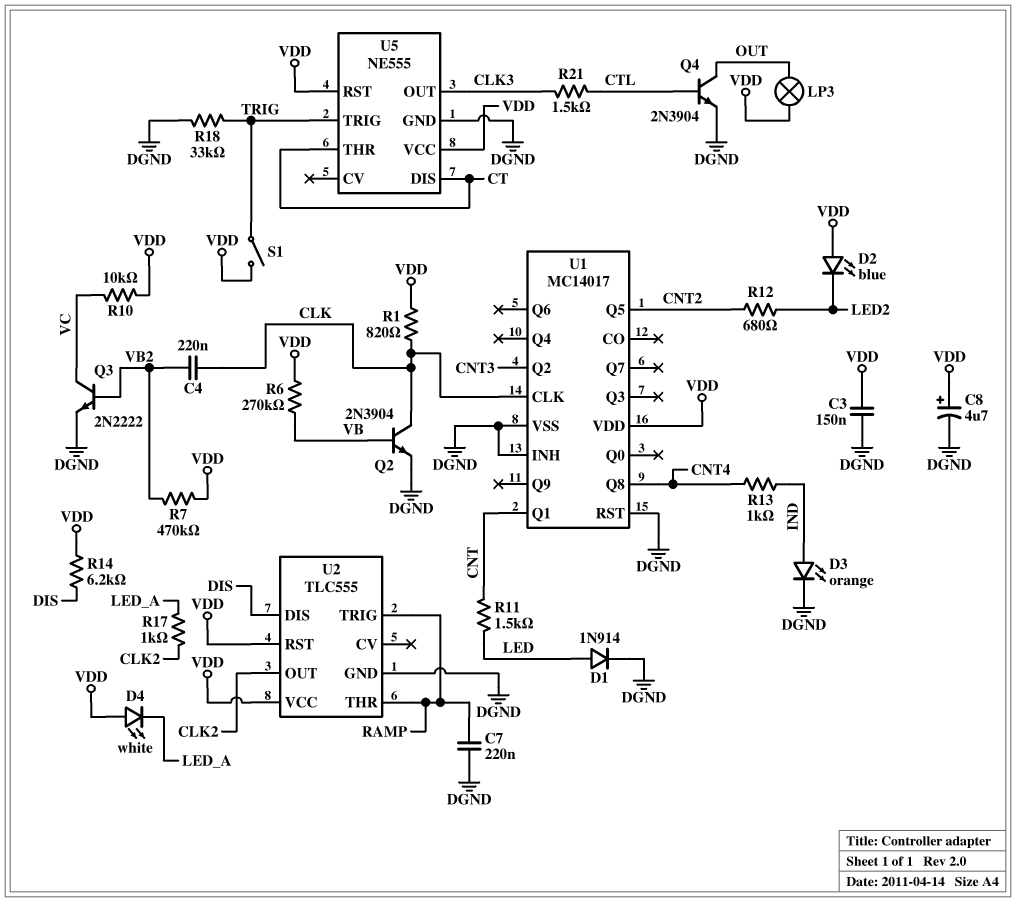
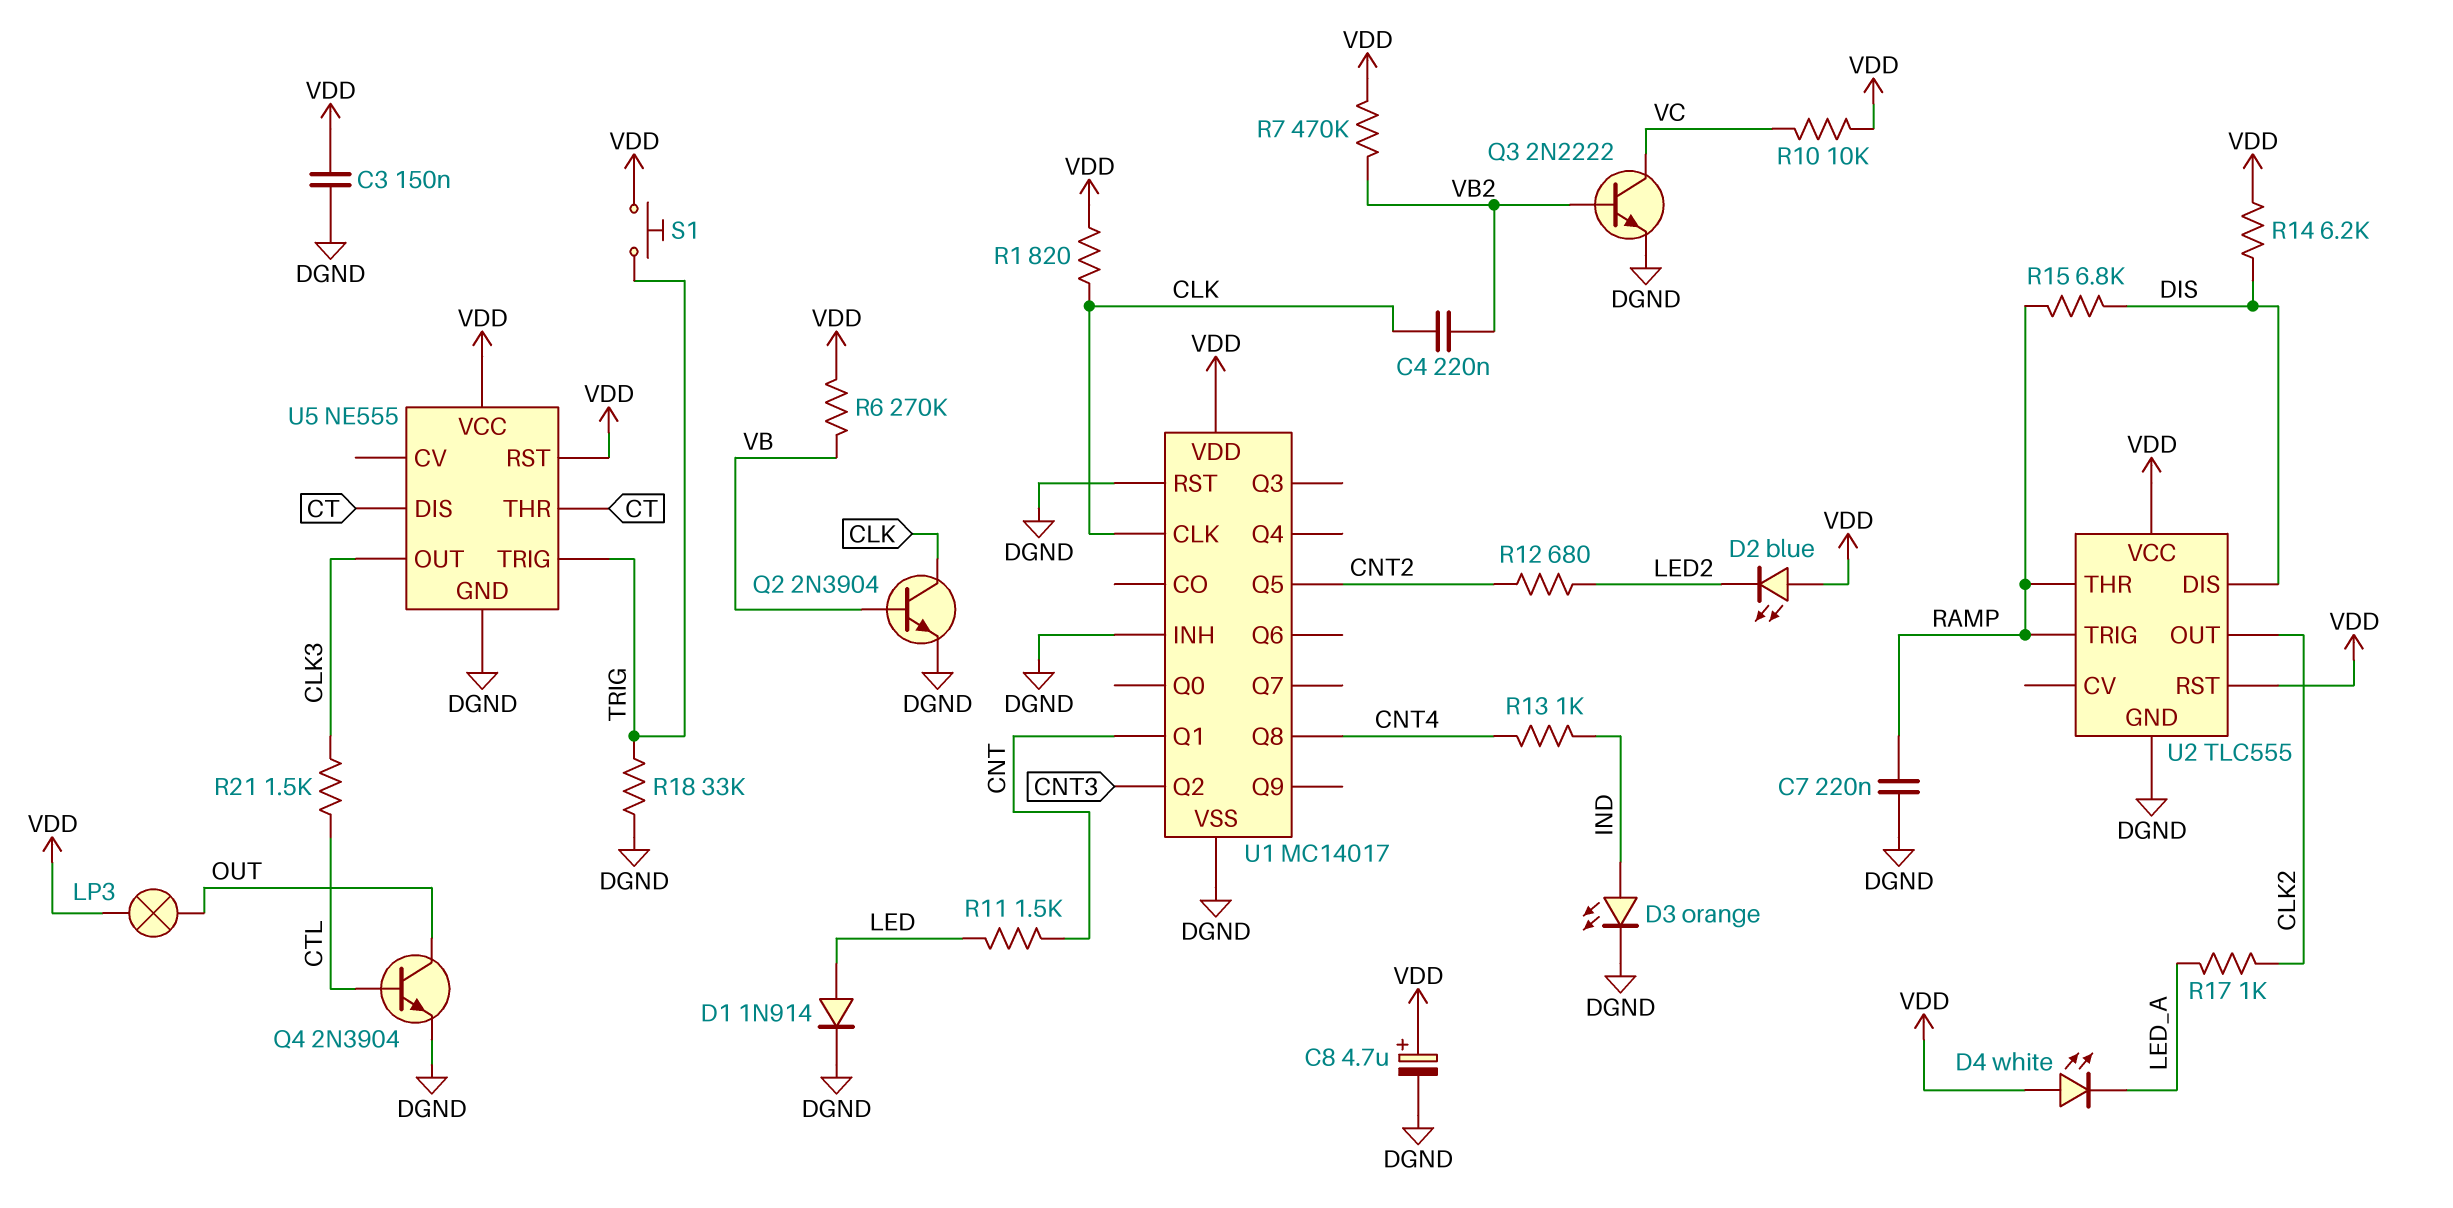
R15: none -> 6.8k (DIS, RAMP)
S1: switch (TRIG, VDD) -> button (TRIG, VDD)

